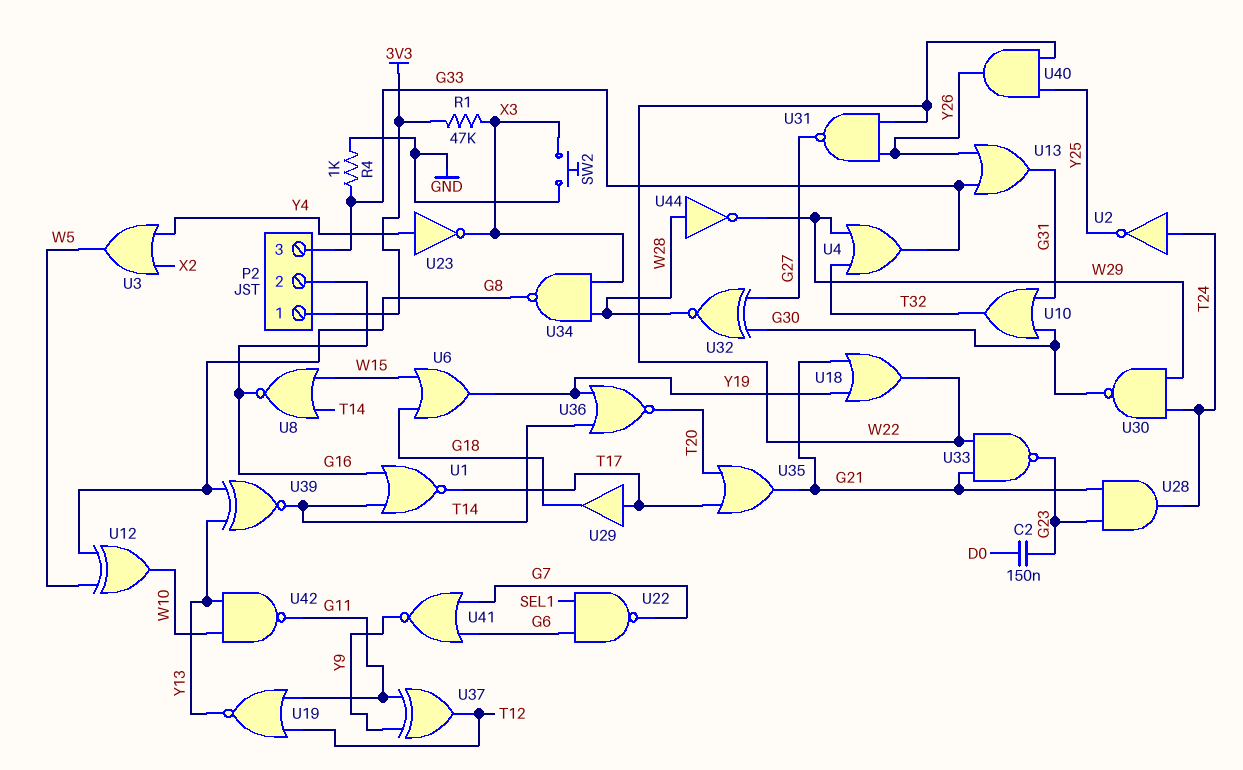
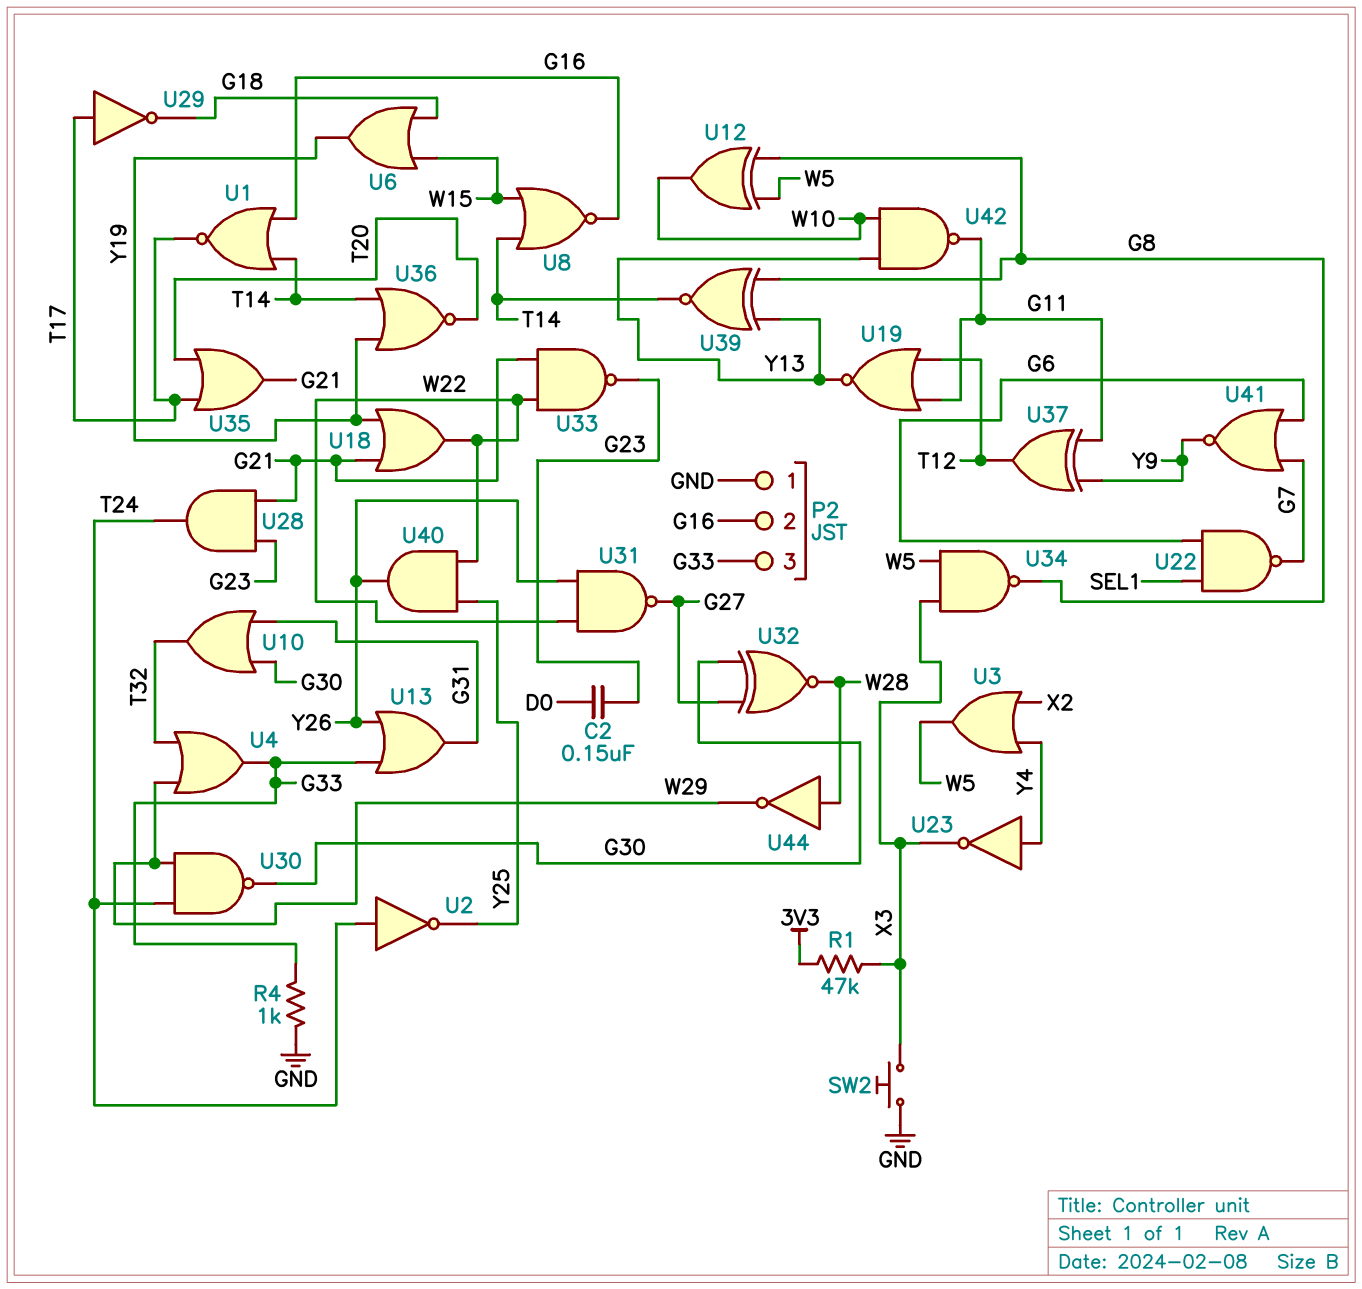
P2 pin 1: 3V3 -> GND
U29: buffer (in T17, out G18) -> NOT (in T17, out G18)
U34: NAND (in W28, in X3, out G8) -> NAND (in W5, in X3, out G8)

